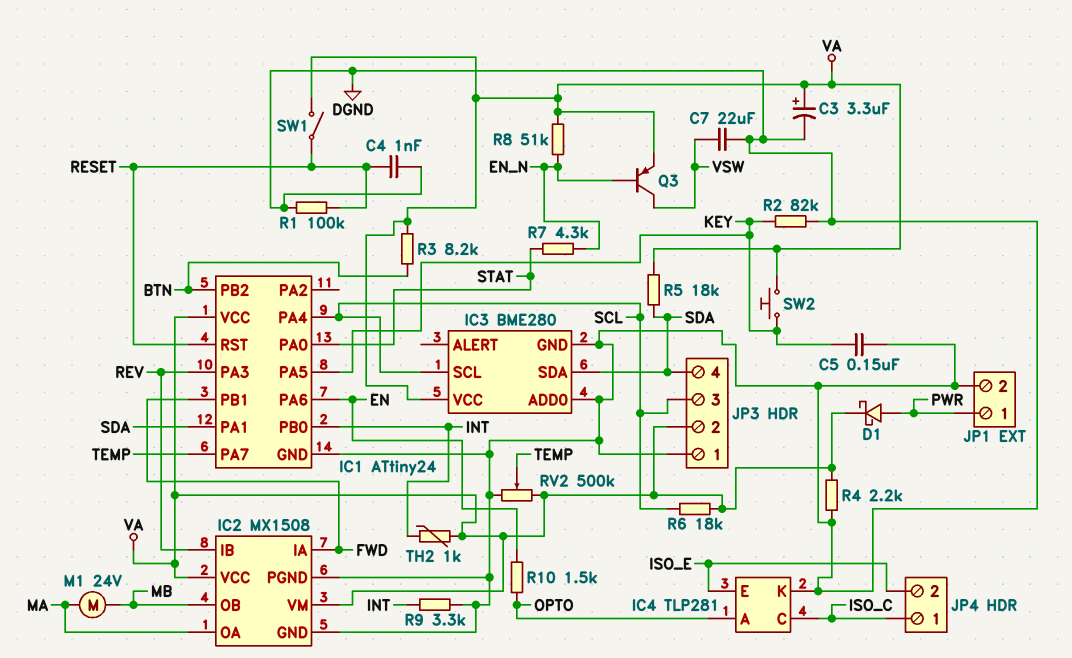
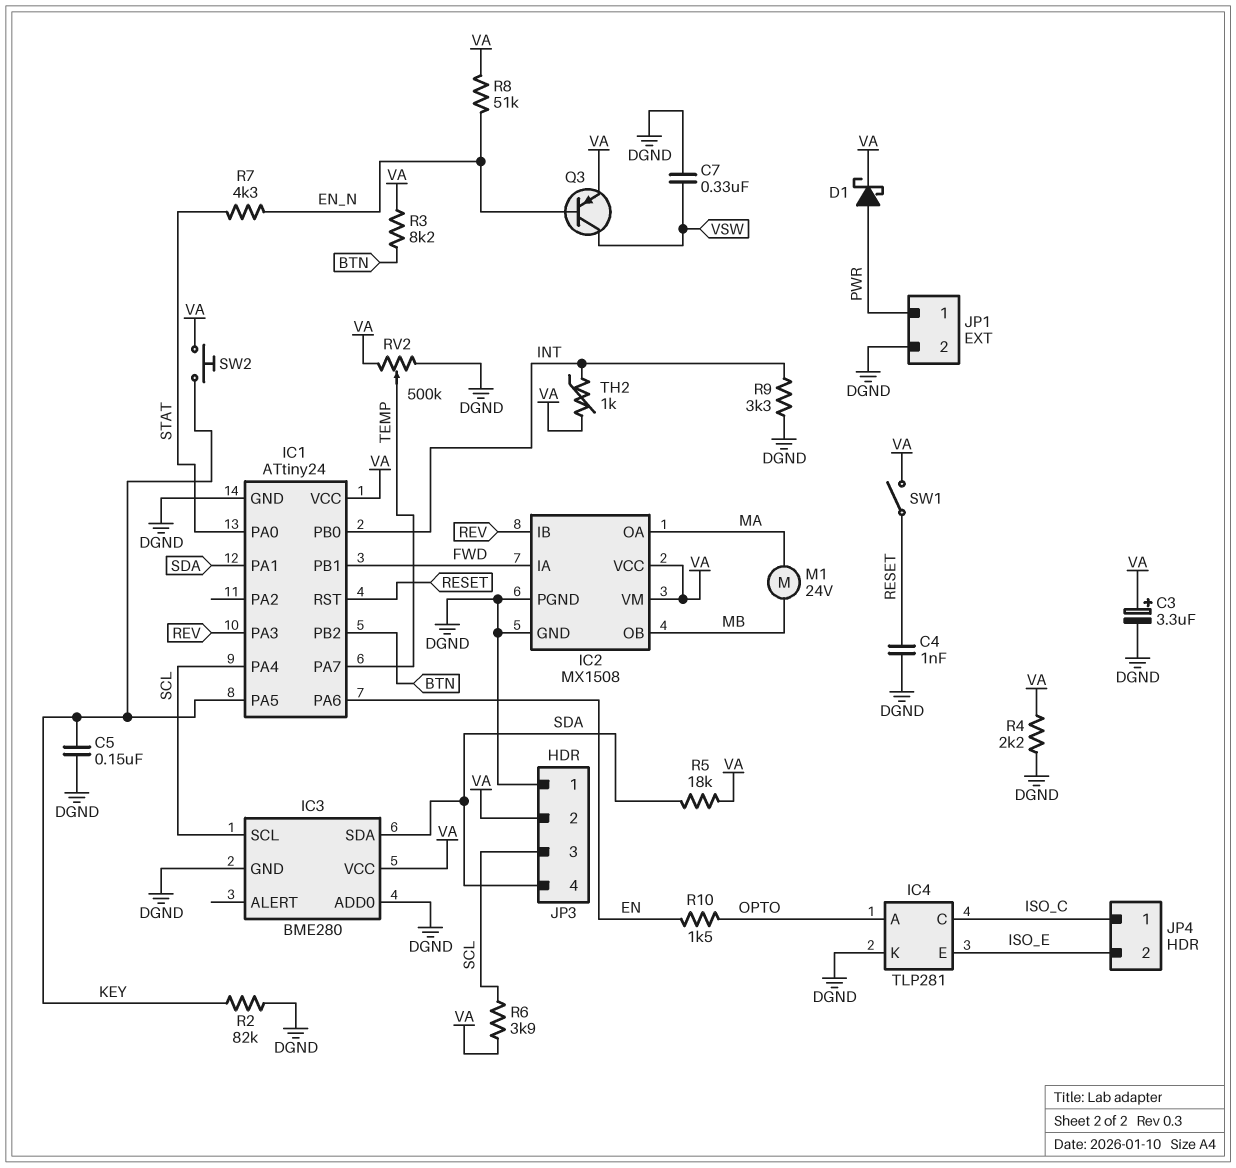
C7: 22uF (DGND, VSW) -> 330nF (DGND, VSW)
R1: 100k (DGND, RESET) -> none
R6: 18k (SCL, VA) -> 3.9k (SCL, VA)

